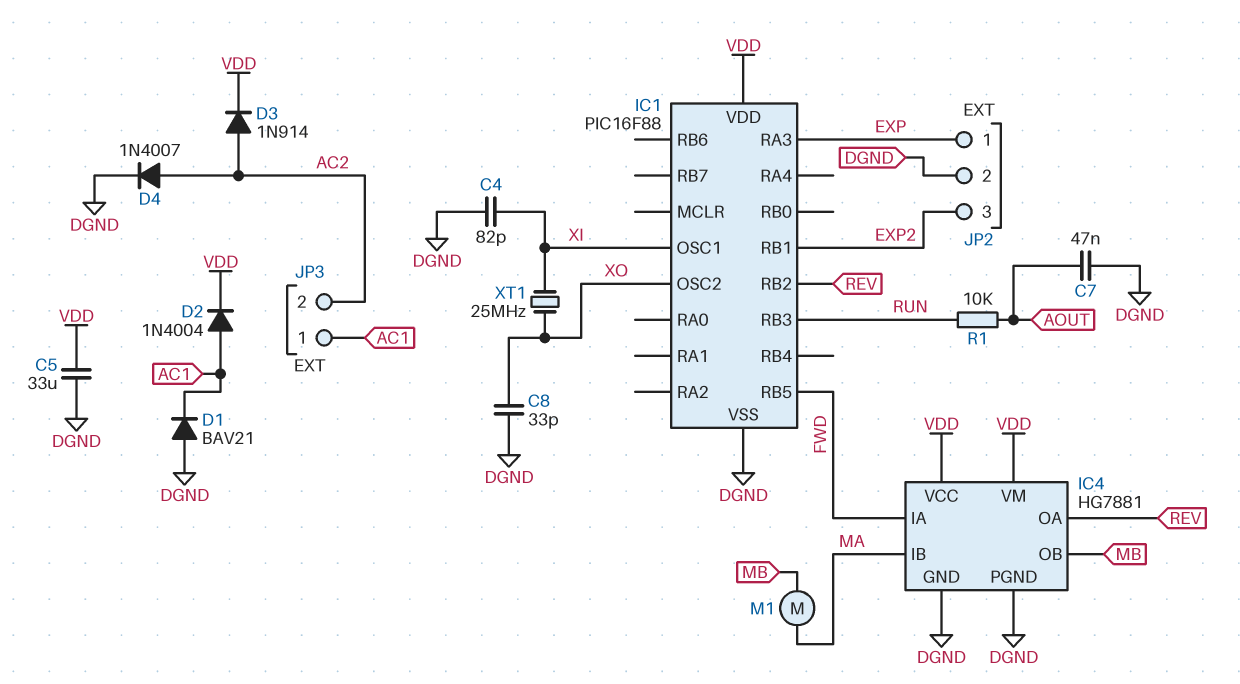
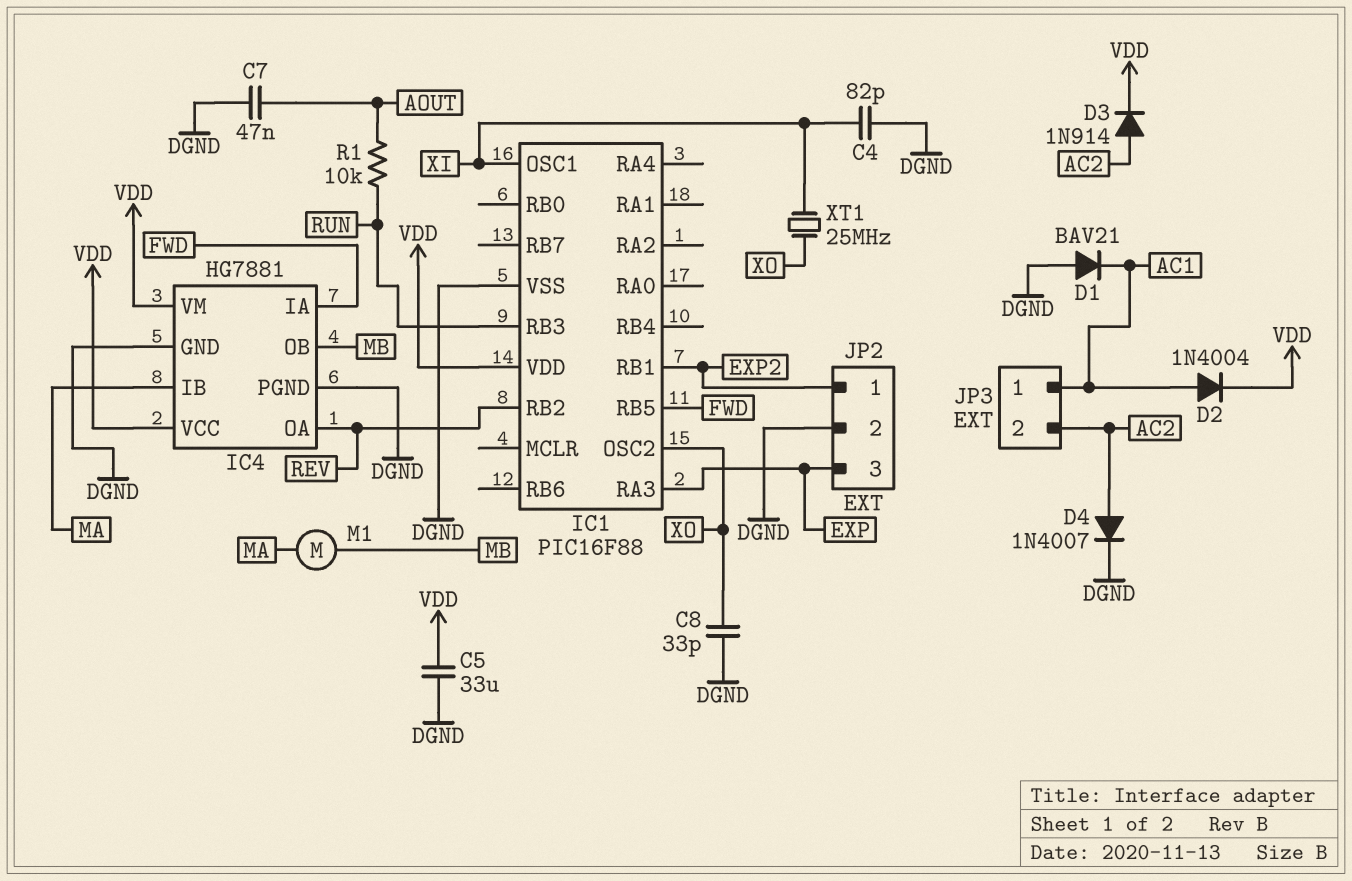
JP2 pin 1: EXP -> EXP2
JP2 pin 3: EXP2 -> EXP

